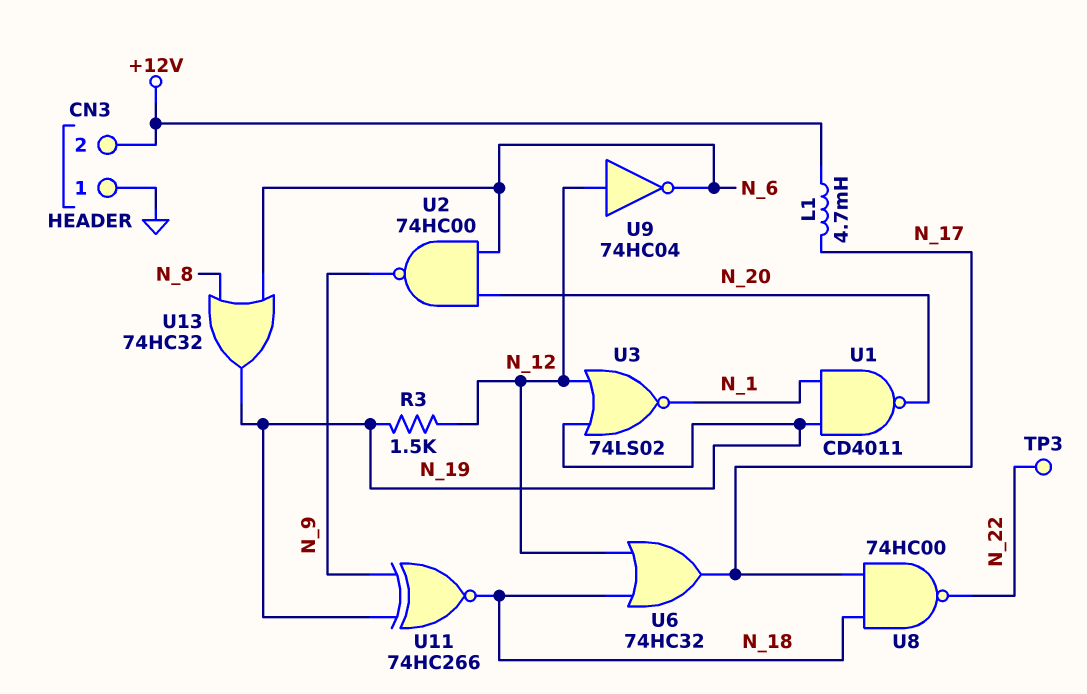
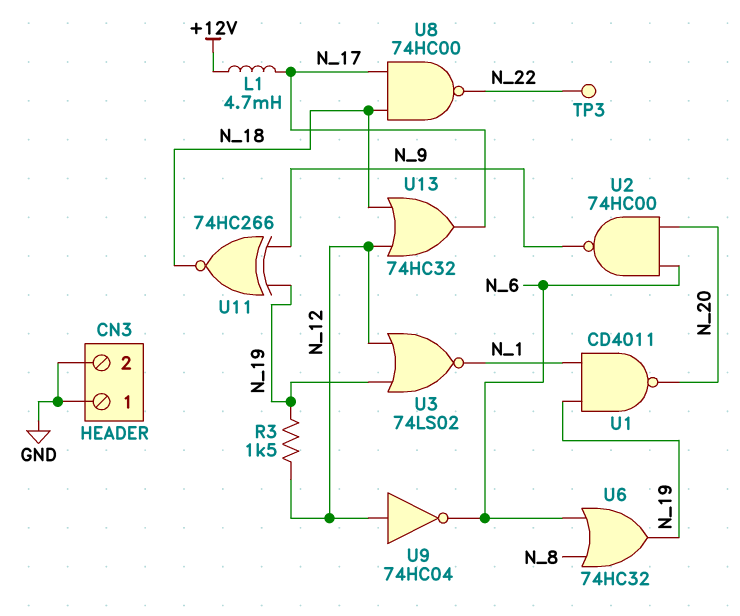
CN3 pin 2: +12V -> GND
U6: OR 74HC32 (in N_12, in N_18, out N_17) -> OR 74HC32 (in N_6, in N_8, out N_19)
U13: OR 74HC32 (in N_6, in N_8, out N_19) -> OR 74HC32 (in N_12, in N_18, out N_17)

